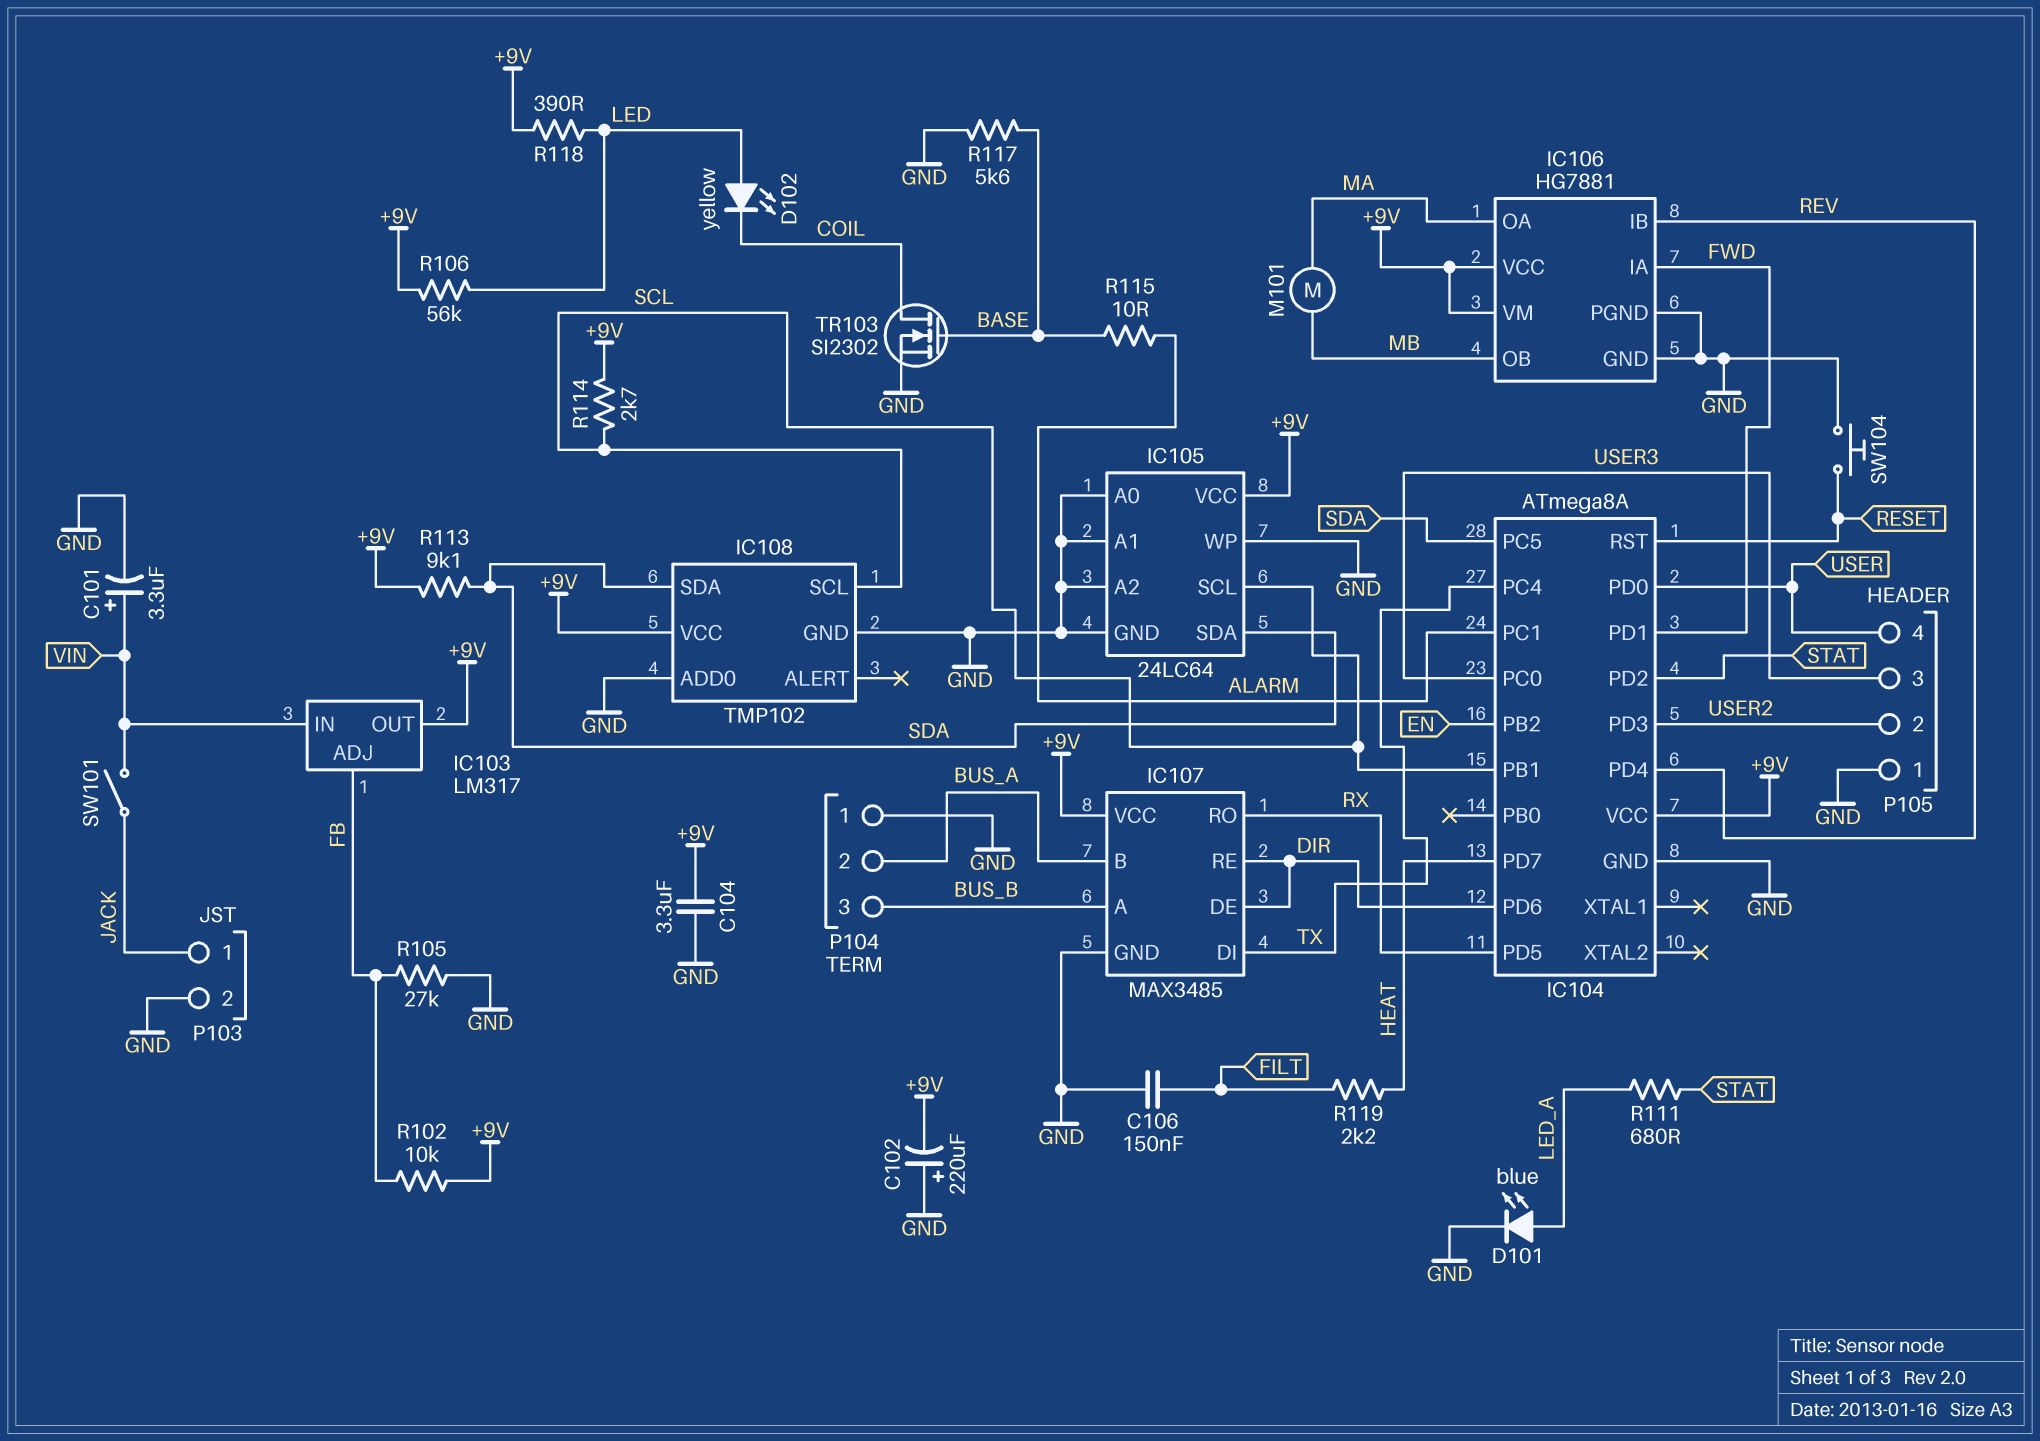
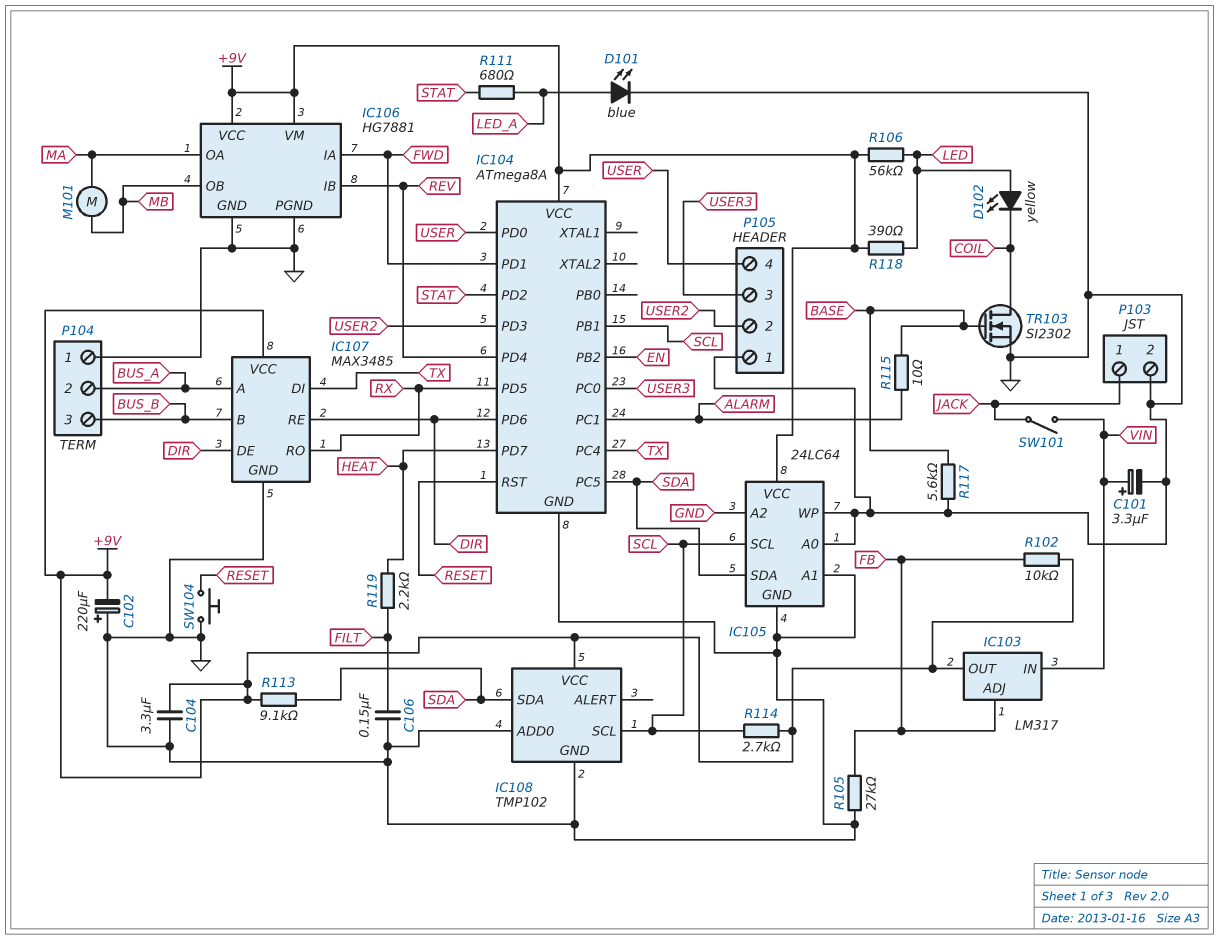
IC107 pin A: BUS_B -> BUS_A
IC107 pin B: BUS_A -> BUS_B

